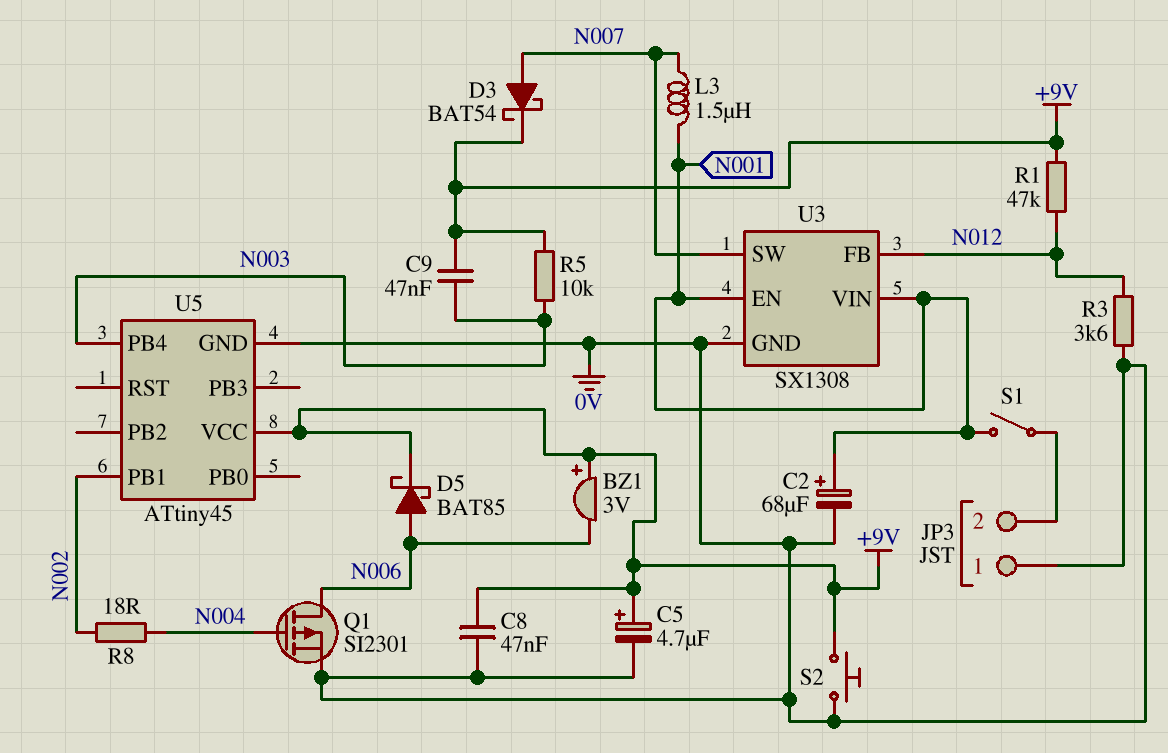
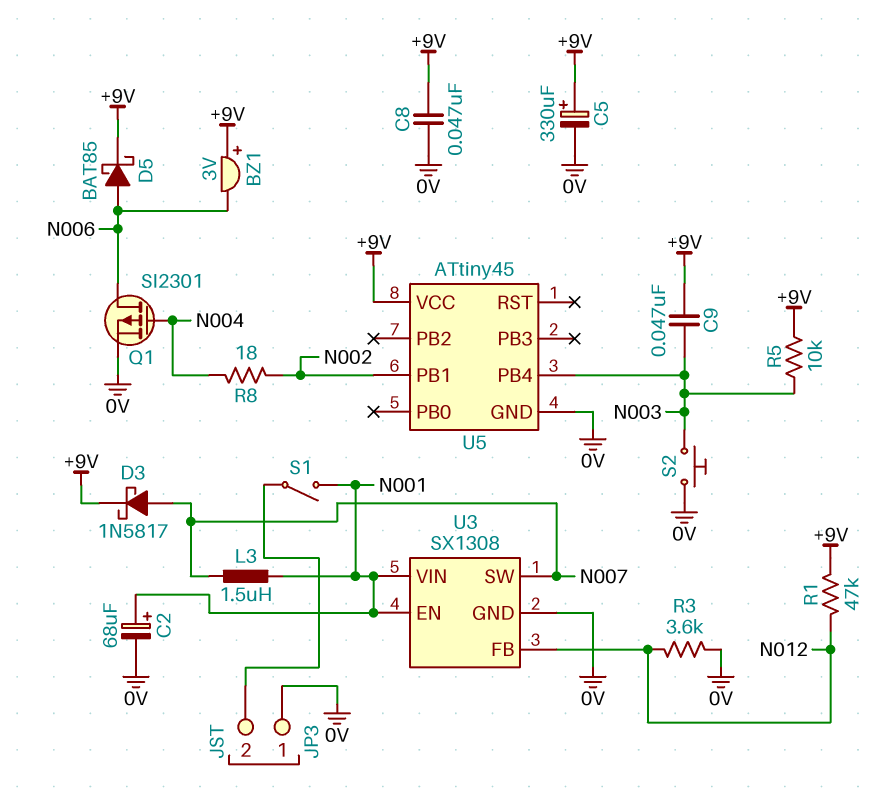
C5: 4.7uF (plus +9V, minus 0V) -> 330uF (plus +9V, minus 0V)
D3: schottky BAT54 (A N007, K +9V) -> schottky 1N5817 (A N007, K +9V)
S2: button (+9V, 0V) -> button (0V, N003)

